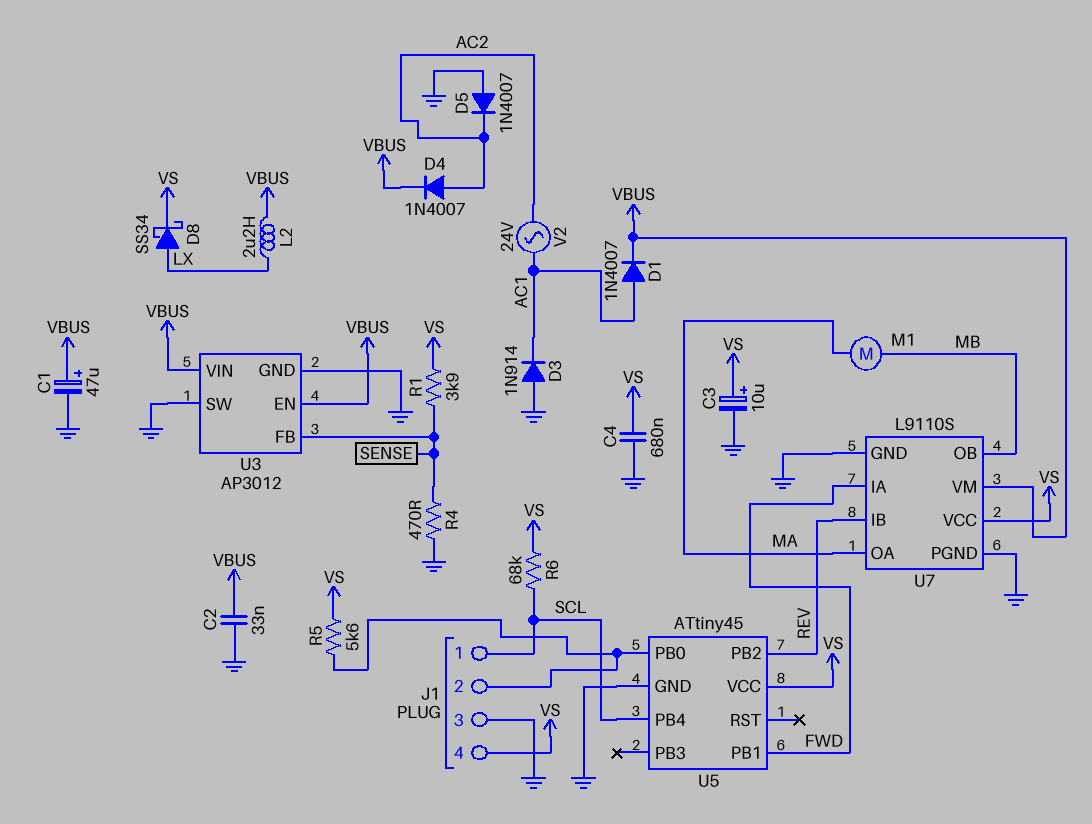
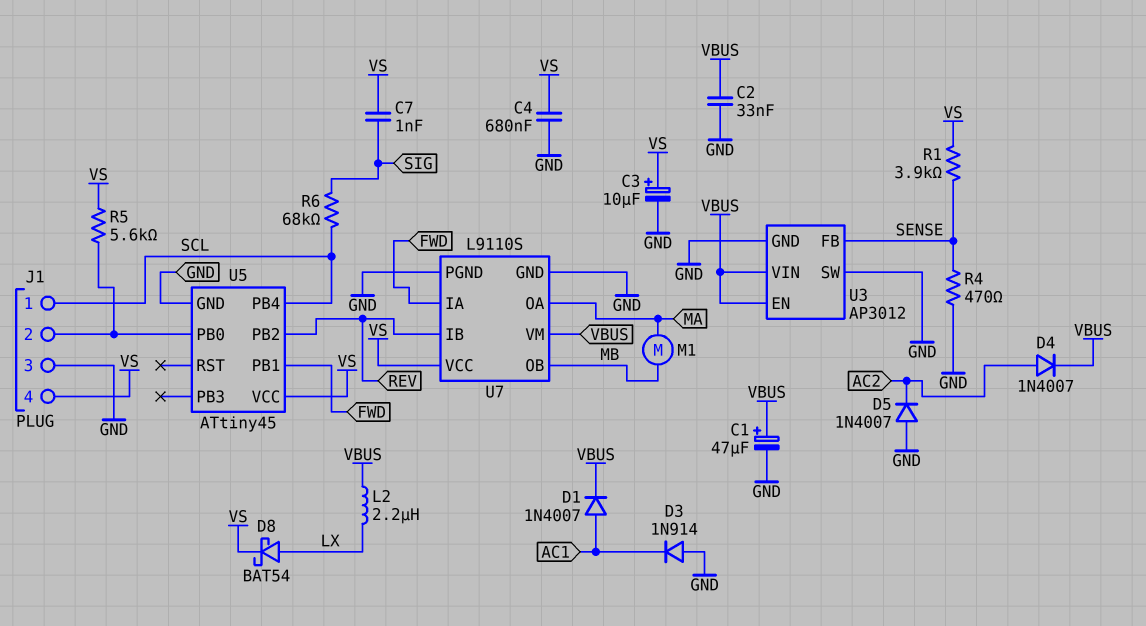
C7: none -> 1nF (SIG, VS)
D8: schottky SS34 (A LX, K VS) -> schottky BAT54 (A LX, K VS)
R6: 68k (SCL, VS) -> 68k (SCL, SIG)
V2: AC 24V (AC1, AC2) -> none

